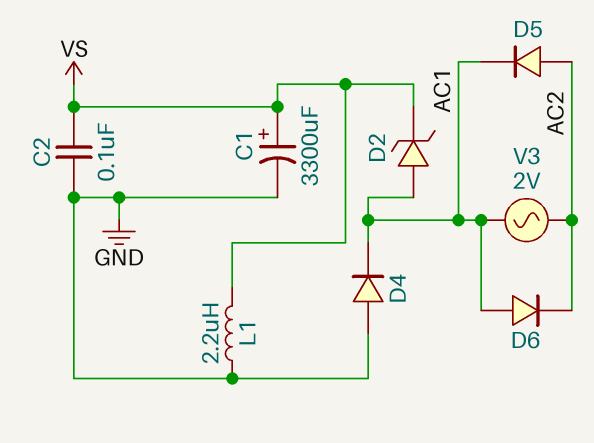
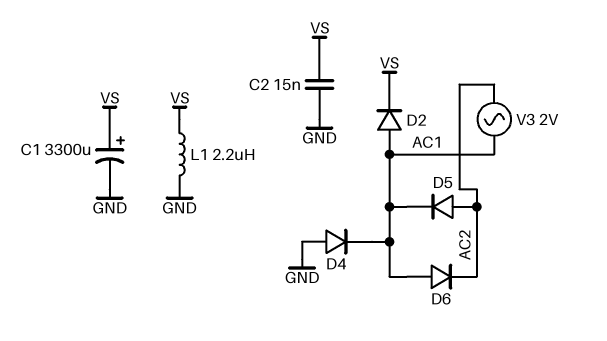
C2: 100nF (GND, VS) -> 15nF (GND, VS)
D2: zener (A AC1, K VS) -> diode (A AC1, K VS)

